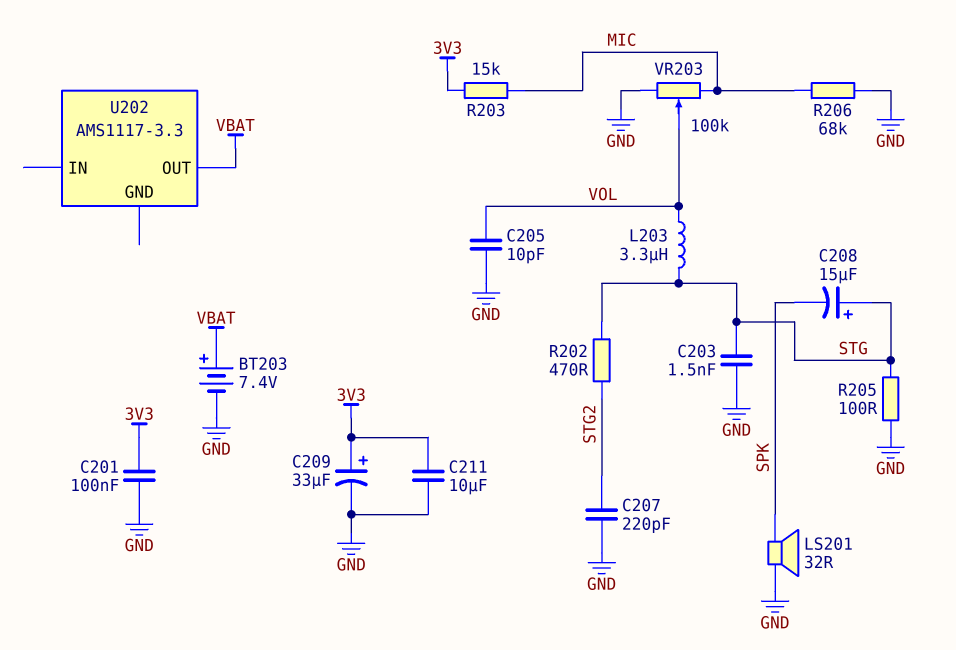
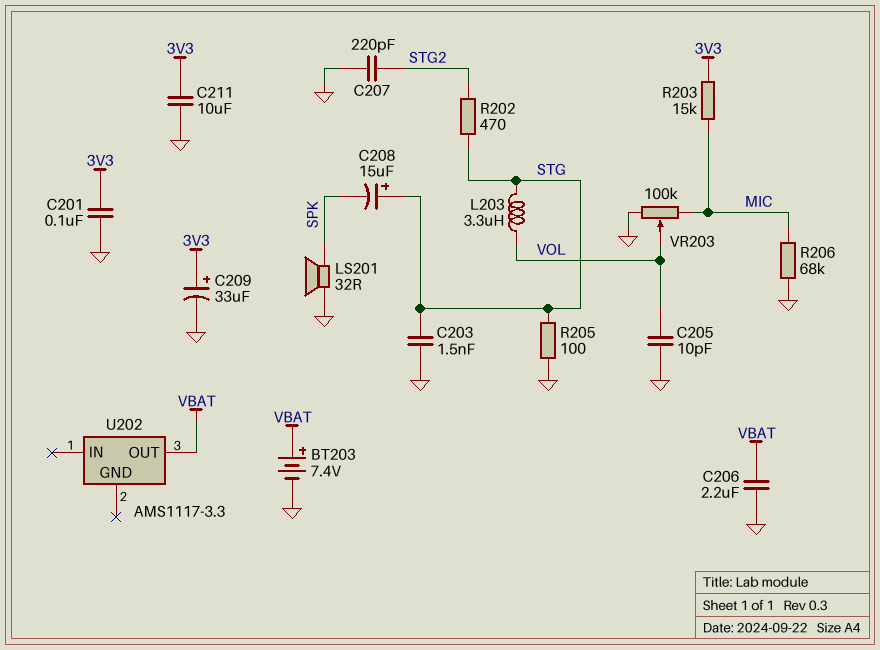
C206: none -> 2.2uF (GND, VBAT)

